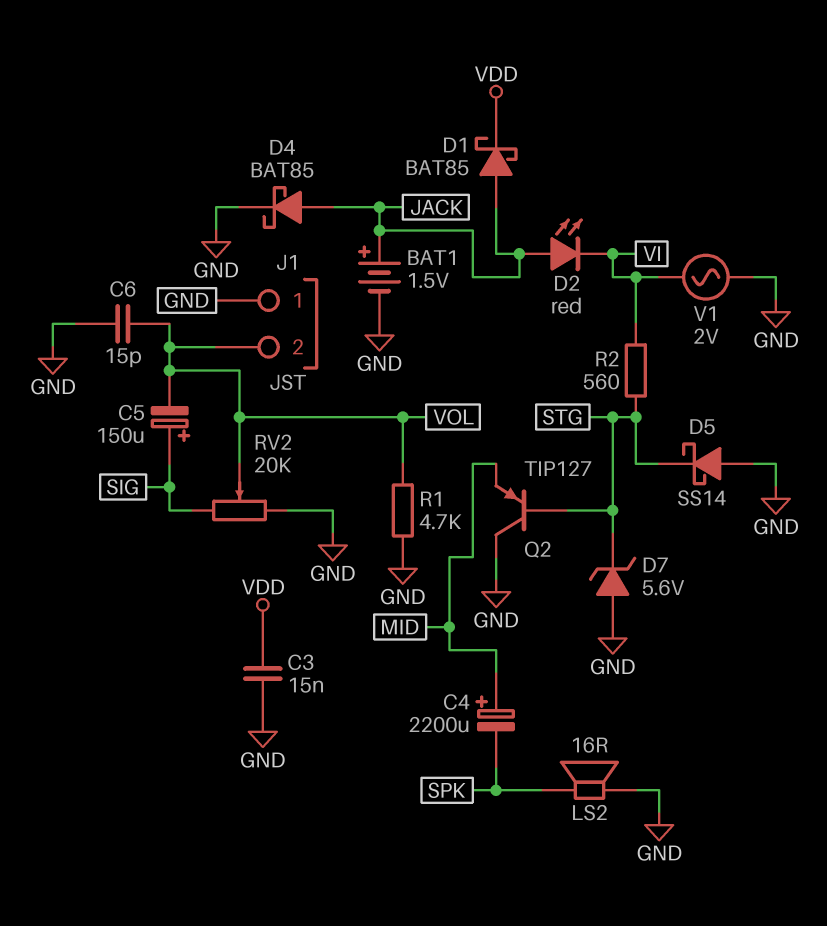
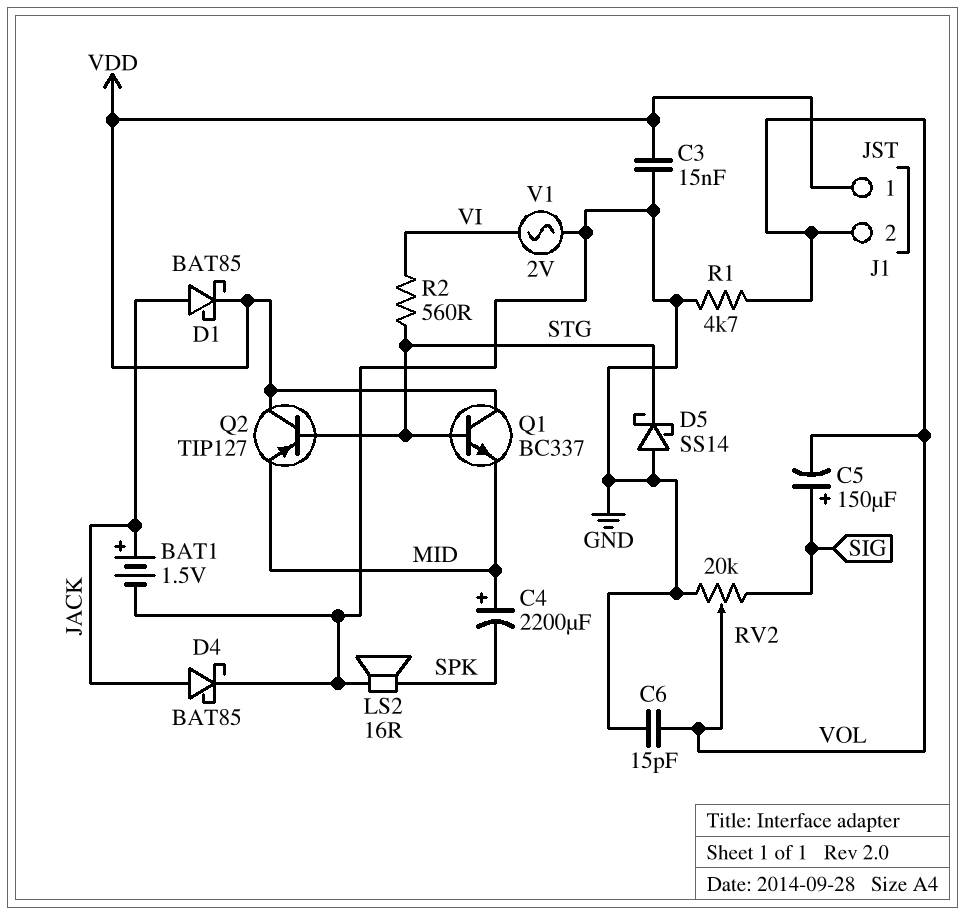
D2: LED red (A JACK, K VI) -> none
D7: zener 5.6V (A GND, K STG) -> none
J1 pin 1: GND -> VDD
Q1: none -> NPN BC337 (B STG, C VDD, E MID)
Q2: PNP TIP127 (B STG, C GND, E MID) -> PNP TIP127 (B STG, C VDD, E MID)

